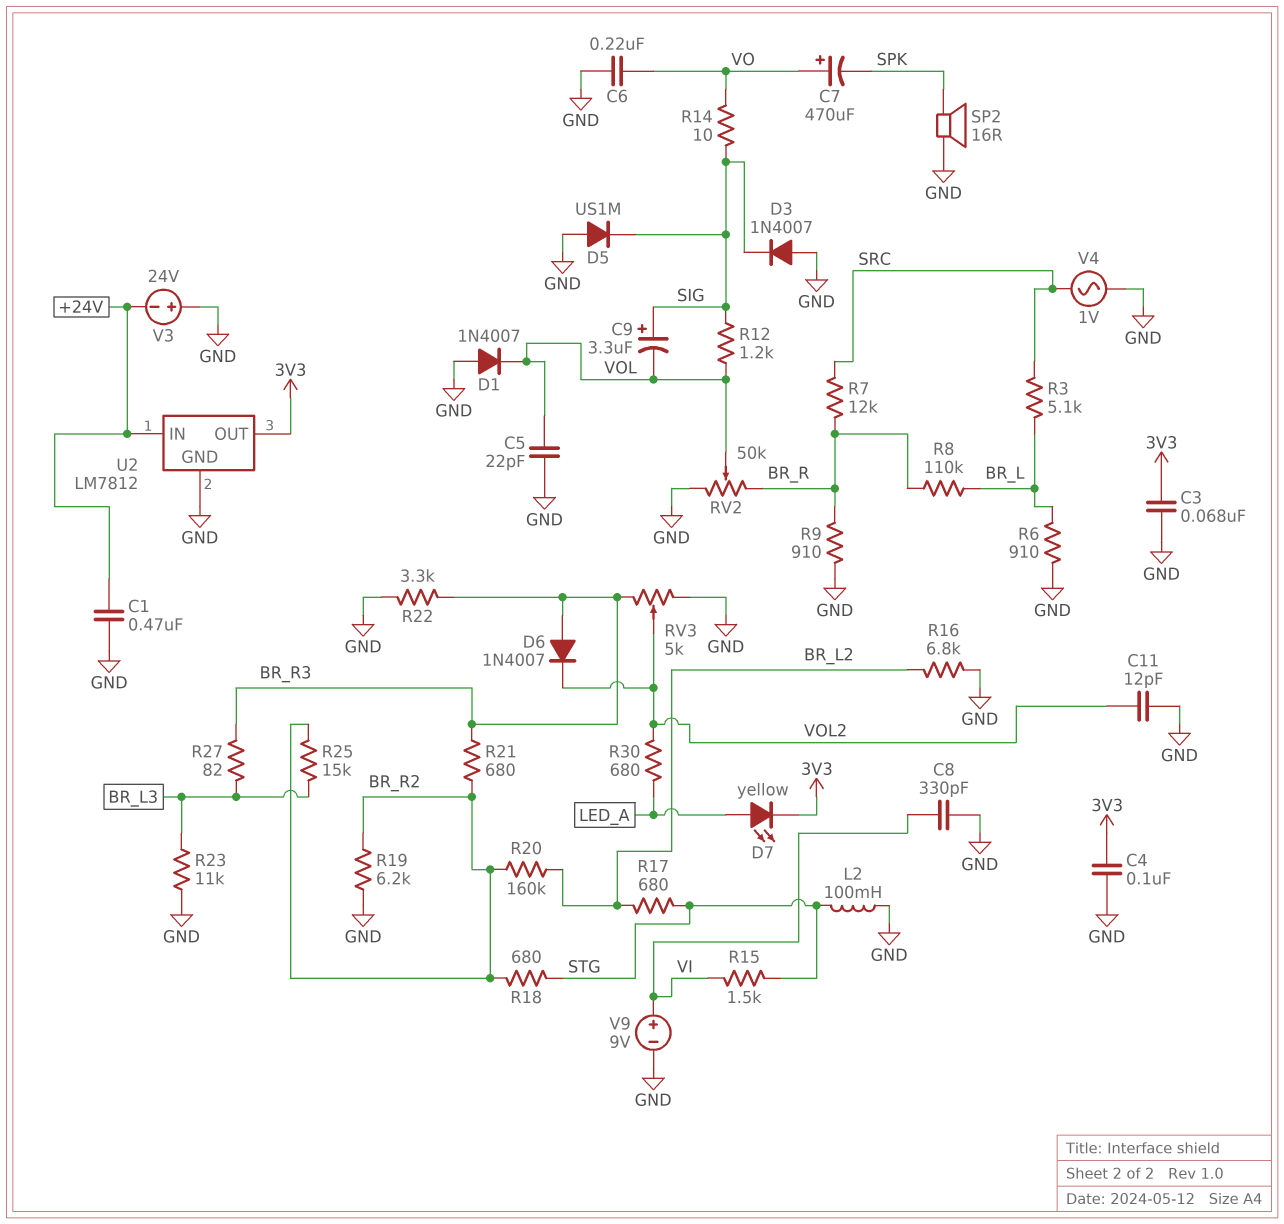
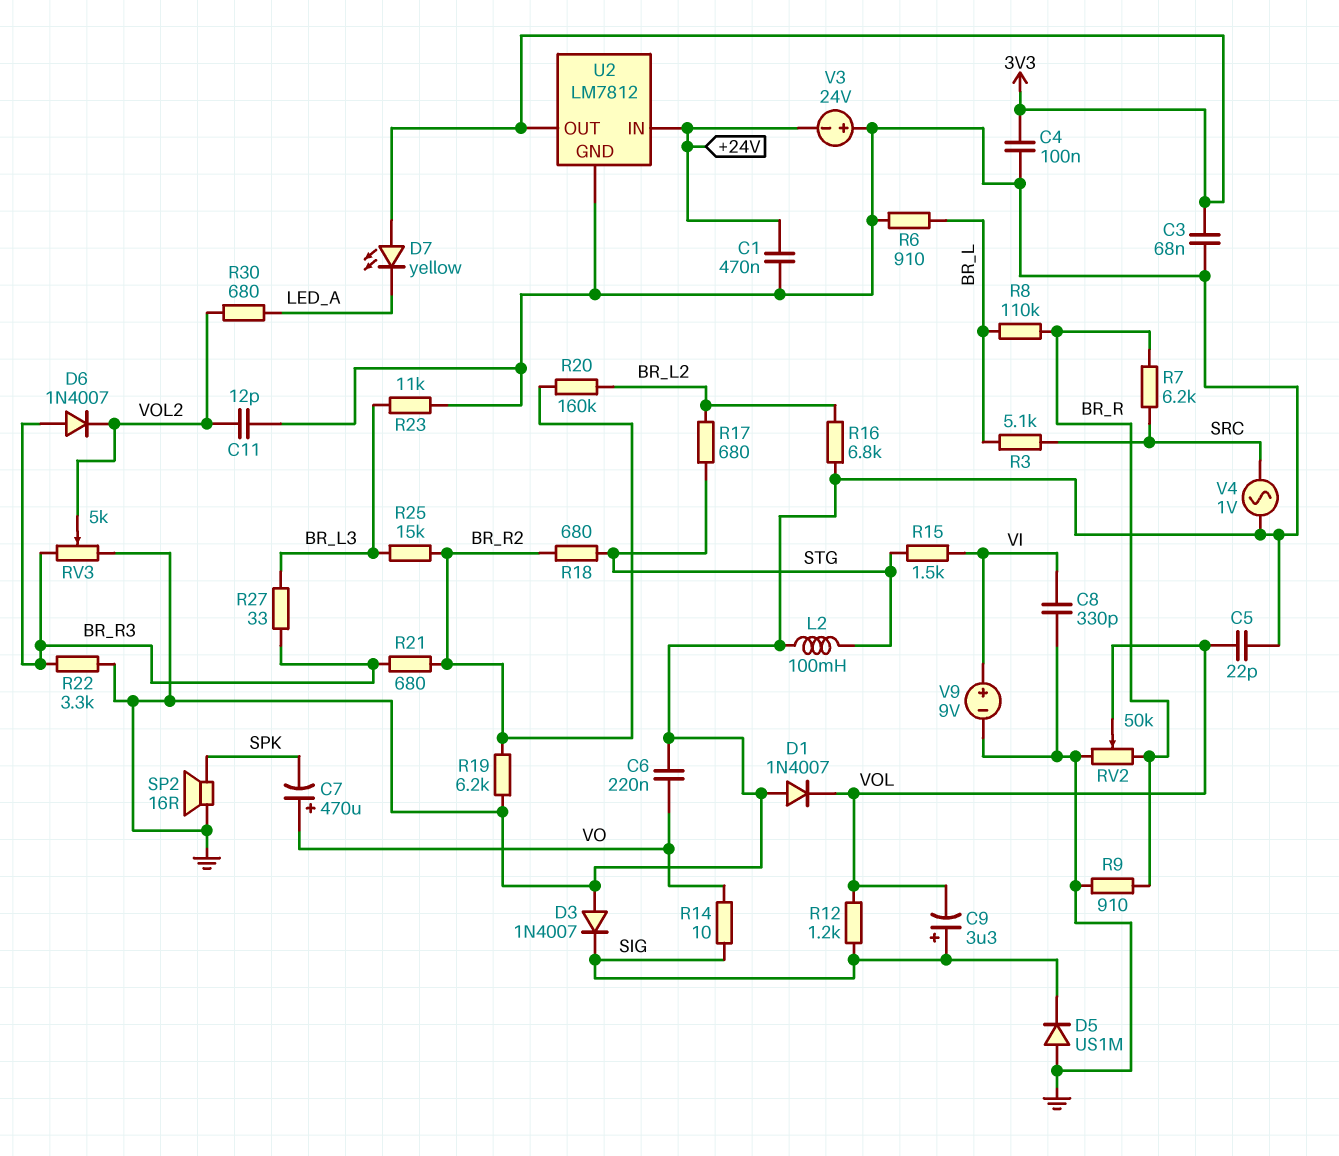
D7: LED yellow (A LED_A, K 3V3) -> LED yellow (A 3V3, K LED_A)
R7: 12k (BR_R, SRC) -> 6.2k (BR_R, SRC)
R27: 82 (BR_L3, BR_R3) -> 33 (BR_L3, BR_R3)

